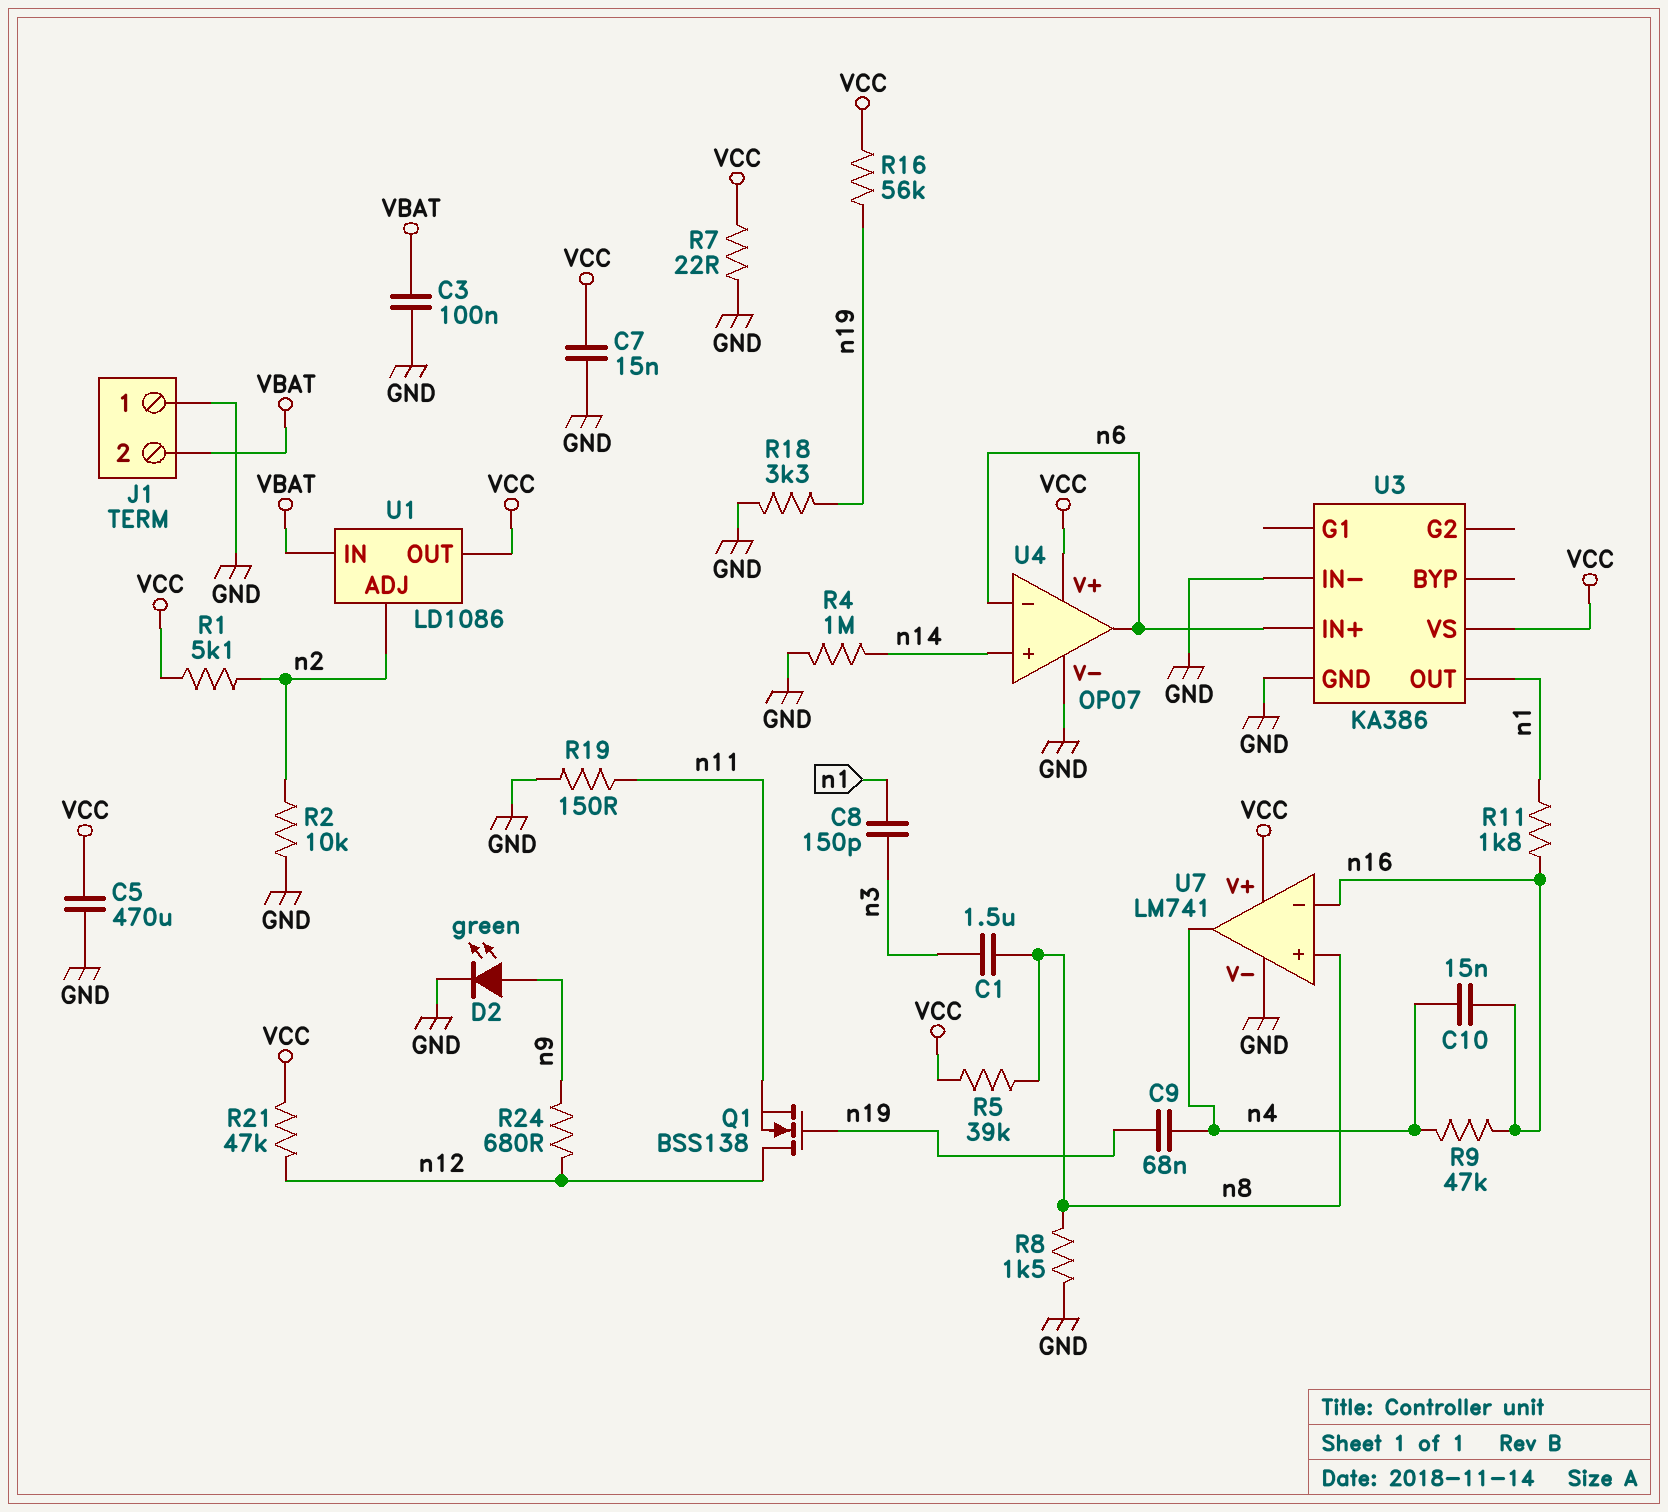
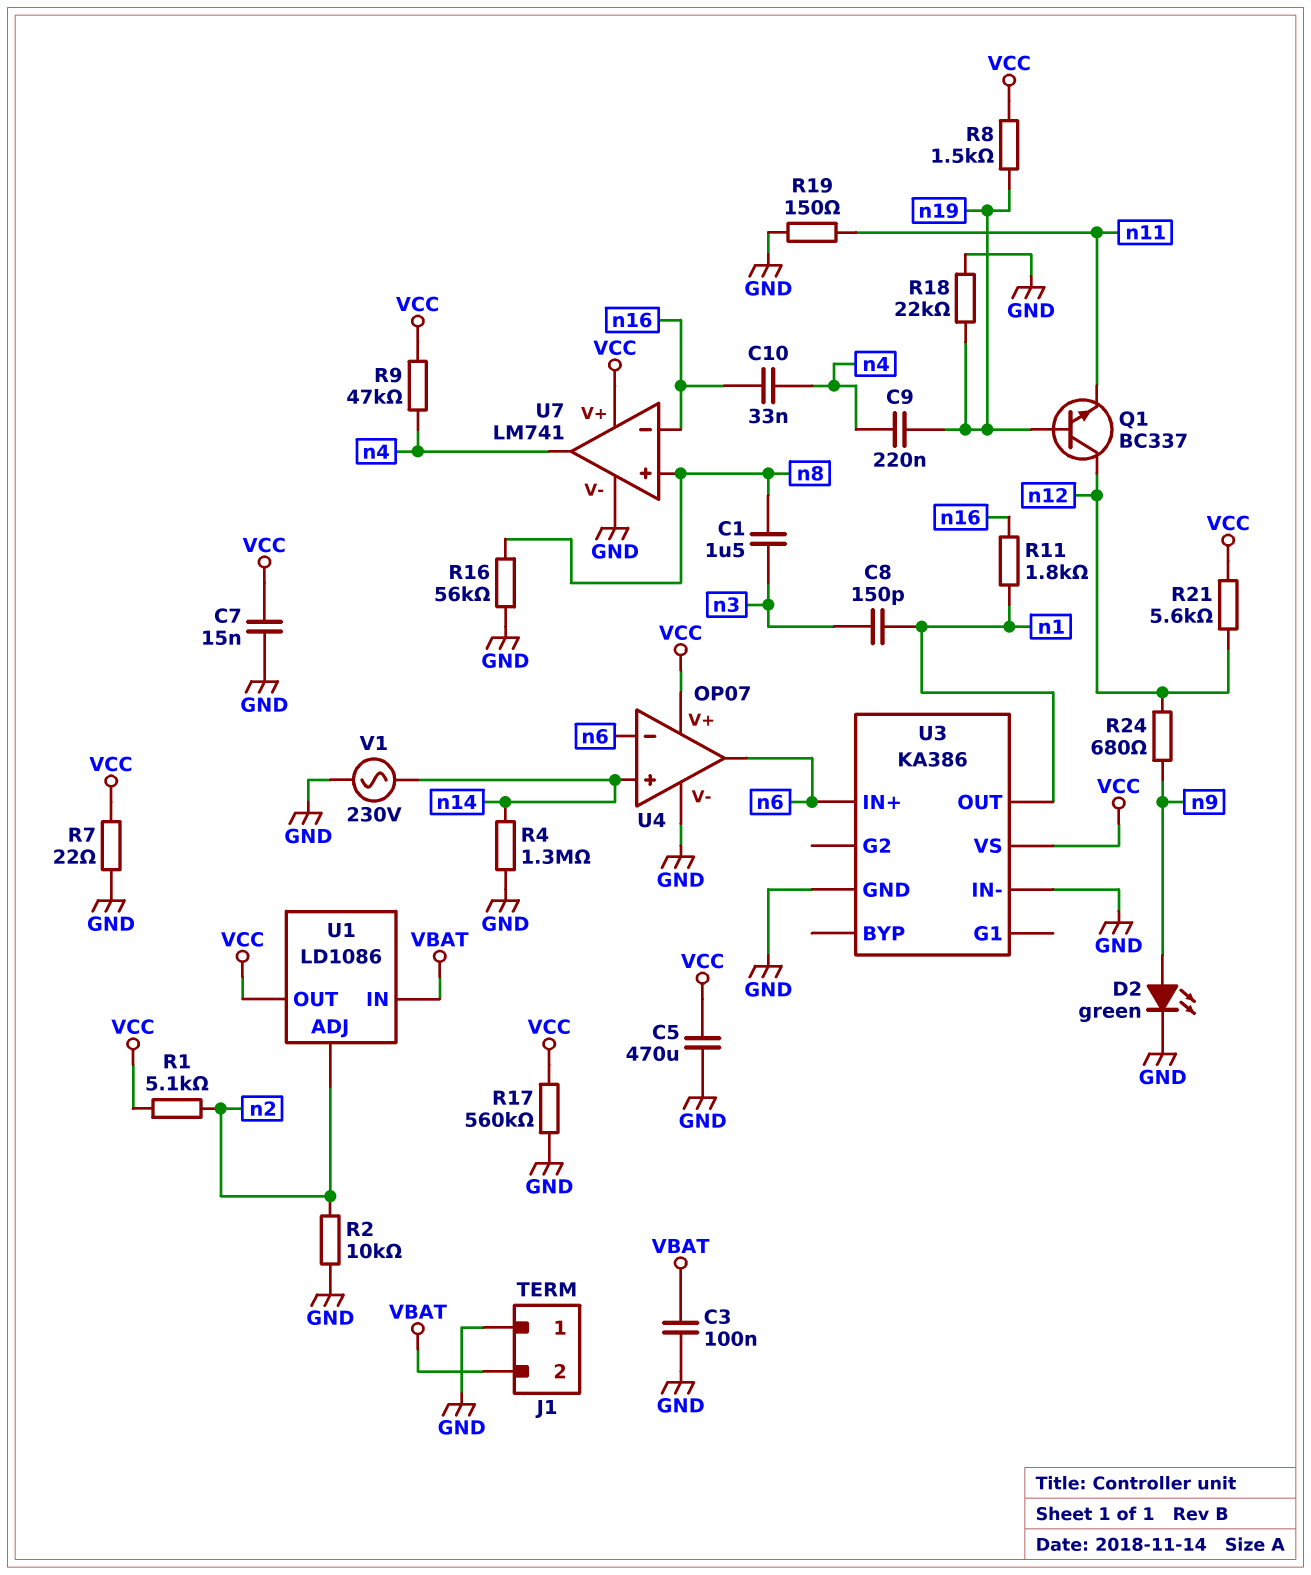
C9: 68nF (n4, n19) -> 220nF (n4, n19)
C10: 15nF (n4, n16) -> 33nF (n4, n16)
Q1: NMOS BSS138 (G n19, D n12, S n11) -> NPN BC337 (B n19, C n12, E n11)
R4: 1M (GND, n14) -> 1.3M (GND, n14)
R5: 39k (VCC, n8) -> none
R8: 1.5k (GND, n8) -> 1.5k (VCC, n19)
R9: 47k (n4, n16) -> 47k (VCC, n4)
R16: 56k (VCC, n19) -> 56k (GND, n8)
R17: none -> 560k (GND, VCC)
R18: 3.3k (GND, n19) -> 22k (GND, n19)
R21: 47k (VCC, n12) -> 5.6k (VCC, n12)
V1: none -> AC 230V (GND, n14)

